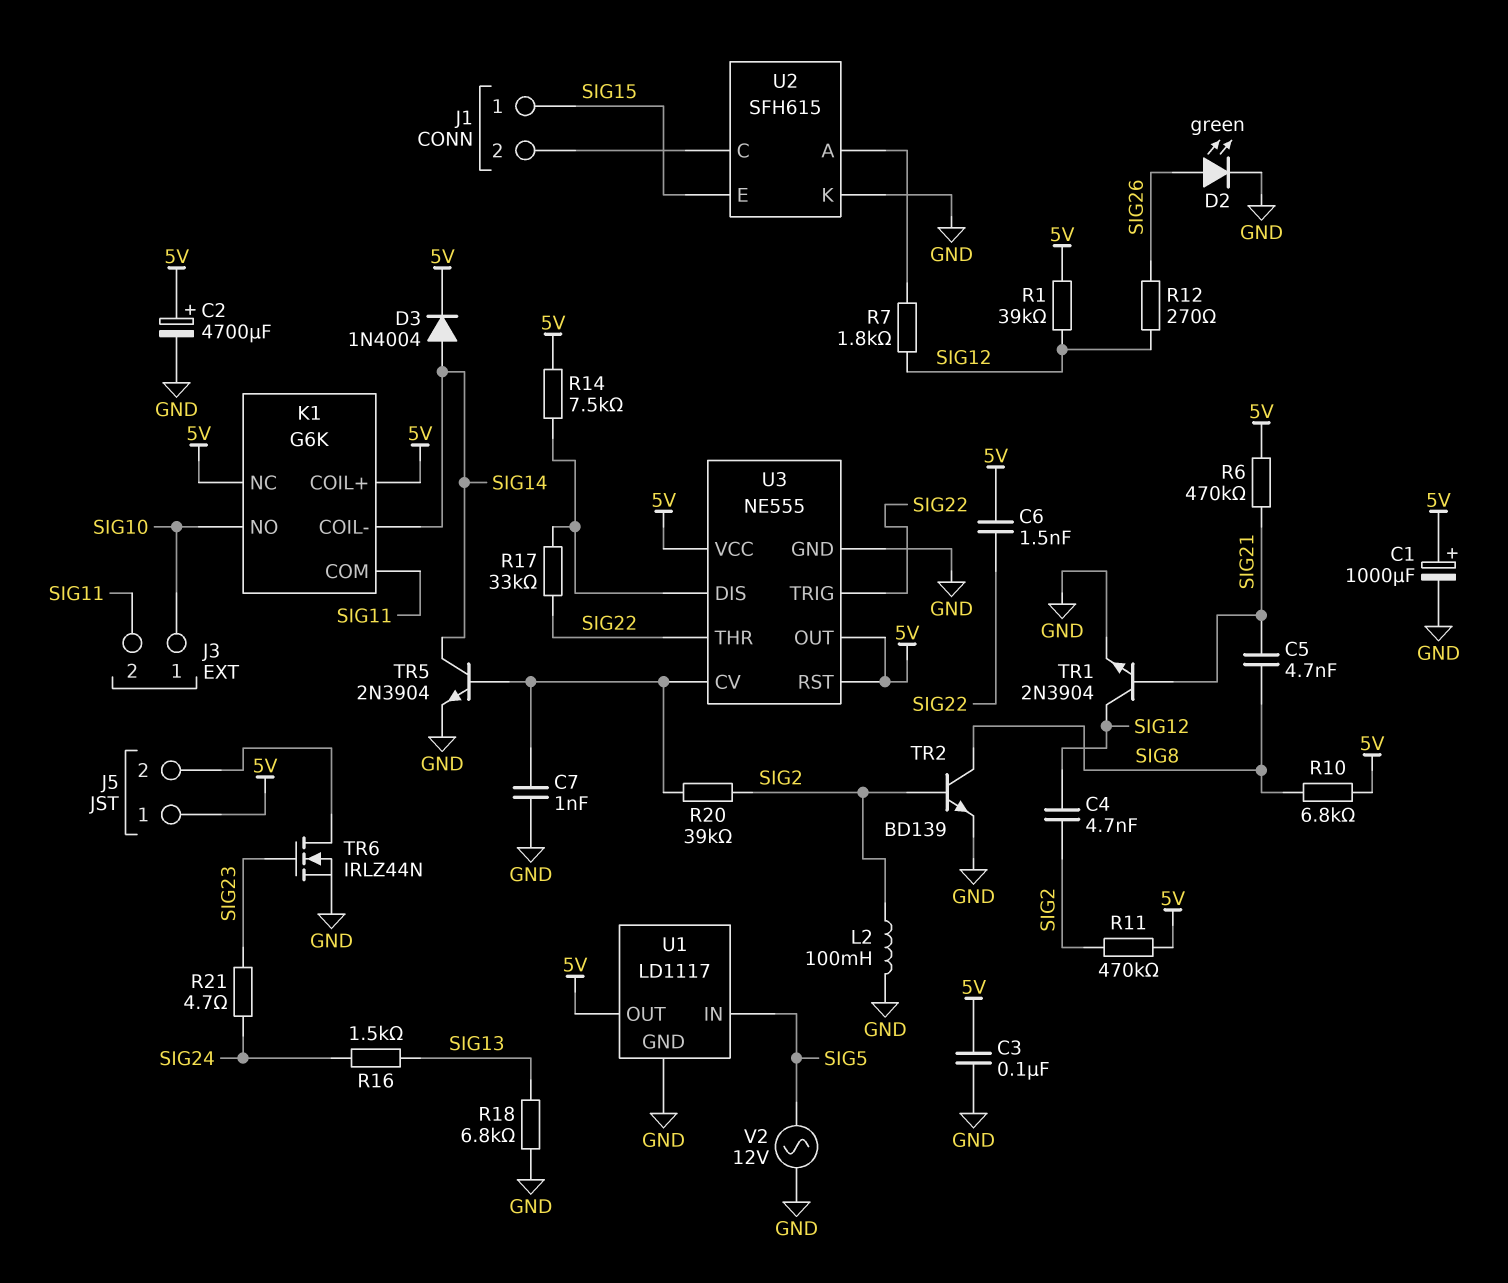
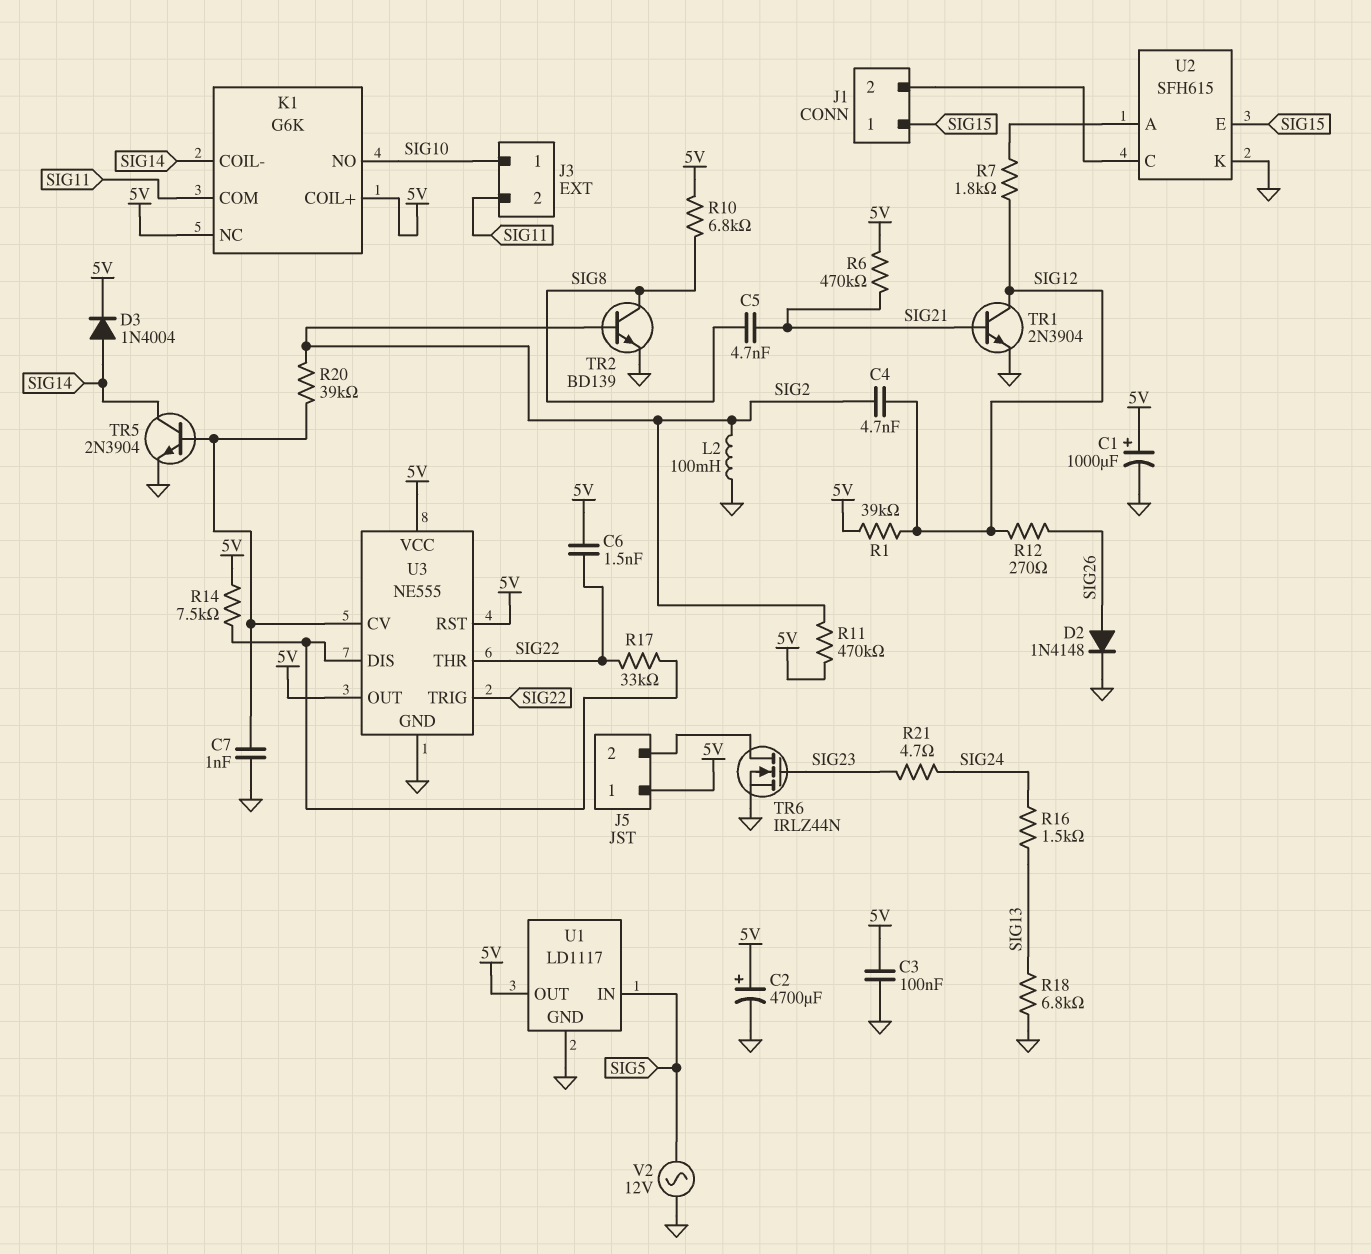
D2: LED green (A SIG26, K GND) -> diode 1N4148 (A SIG26, K GND)

